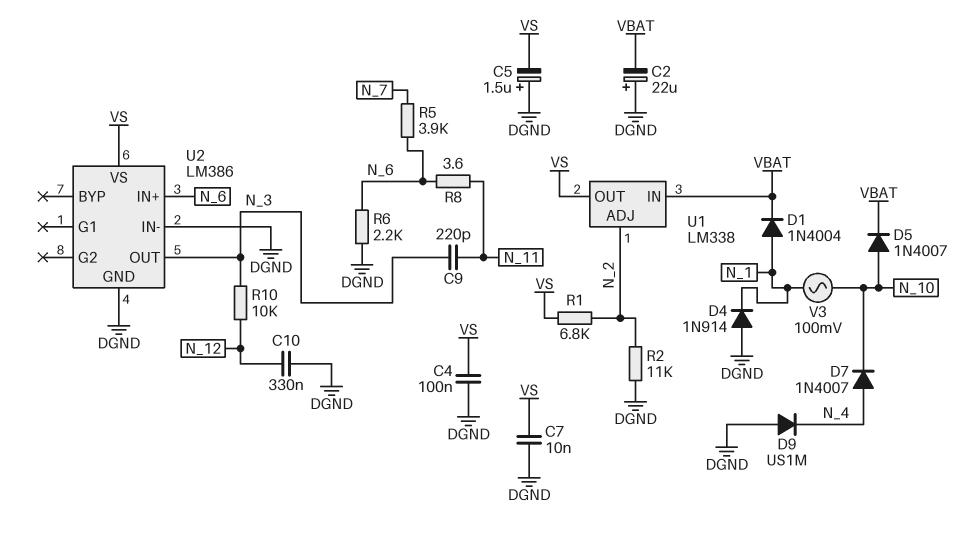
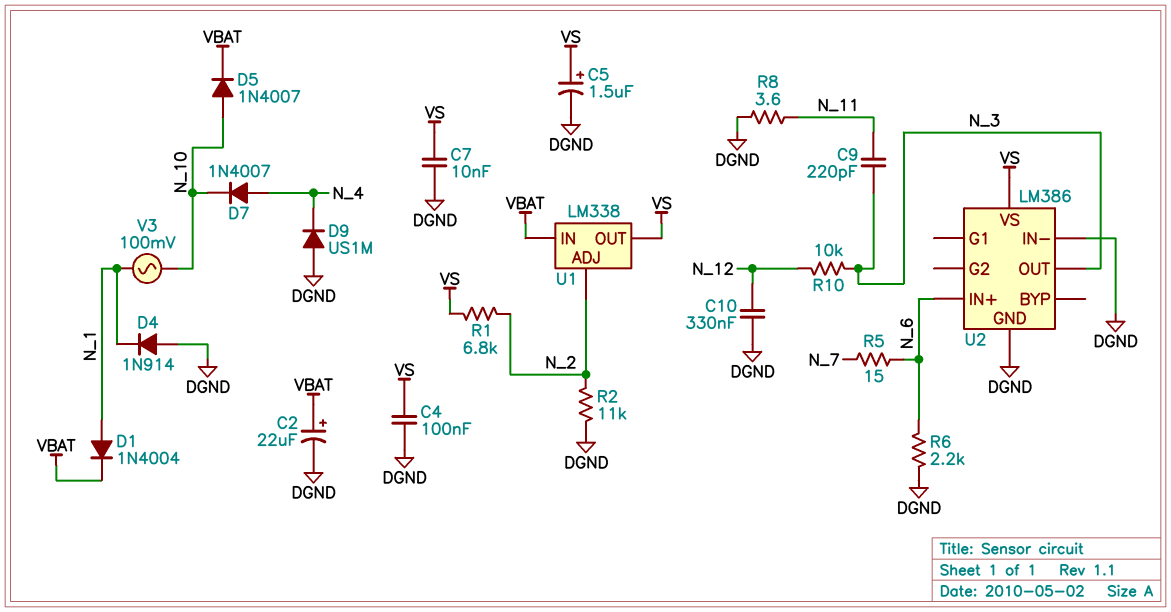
C2: 22uF (plus DGND, minus VBAT) -> 22uF (plus VBAT, minus DGND)
C5: 1.5uF (plus DGND, minus VS) -> 1.5uF (plus VS, minus DGND)
R5: 3.9k (N_6, N_7) -> 15 (N_6, N_7)
R8: 3.6 (N_6, N_11) -> 3.6 (DGND, N_11)

